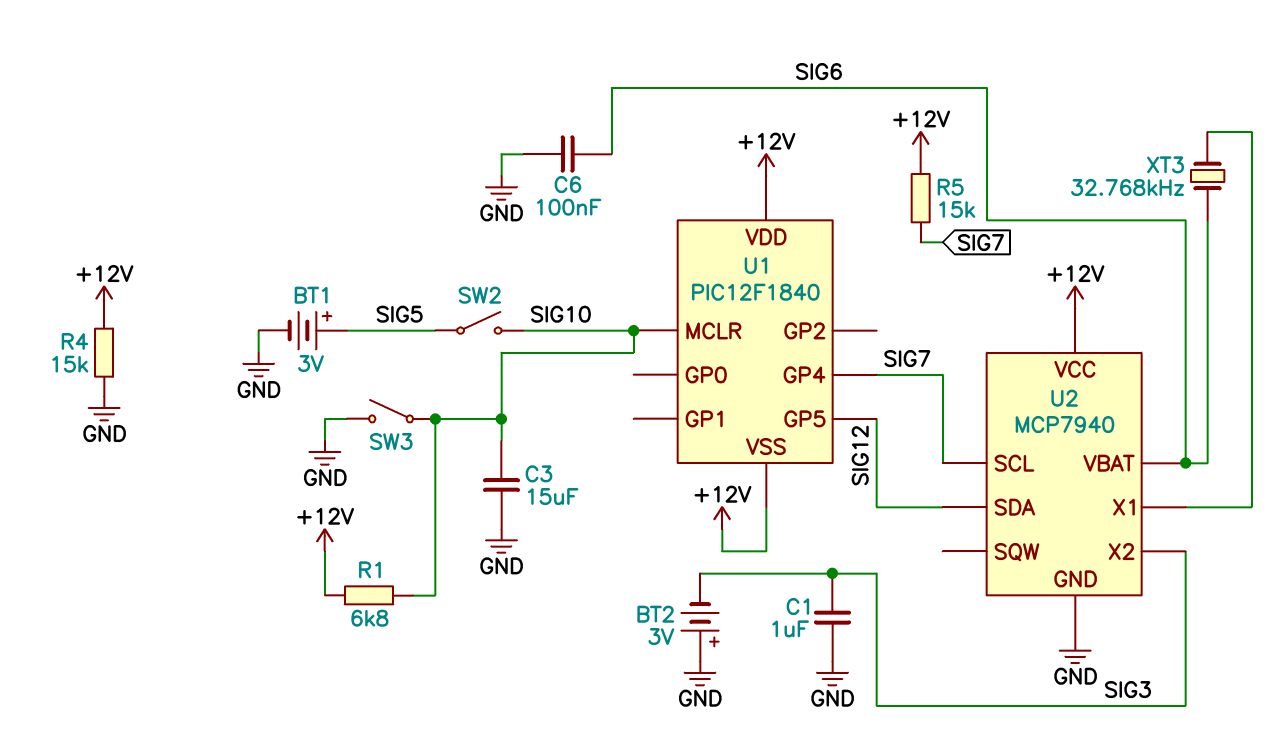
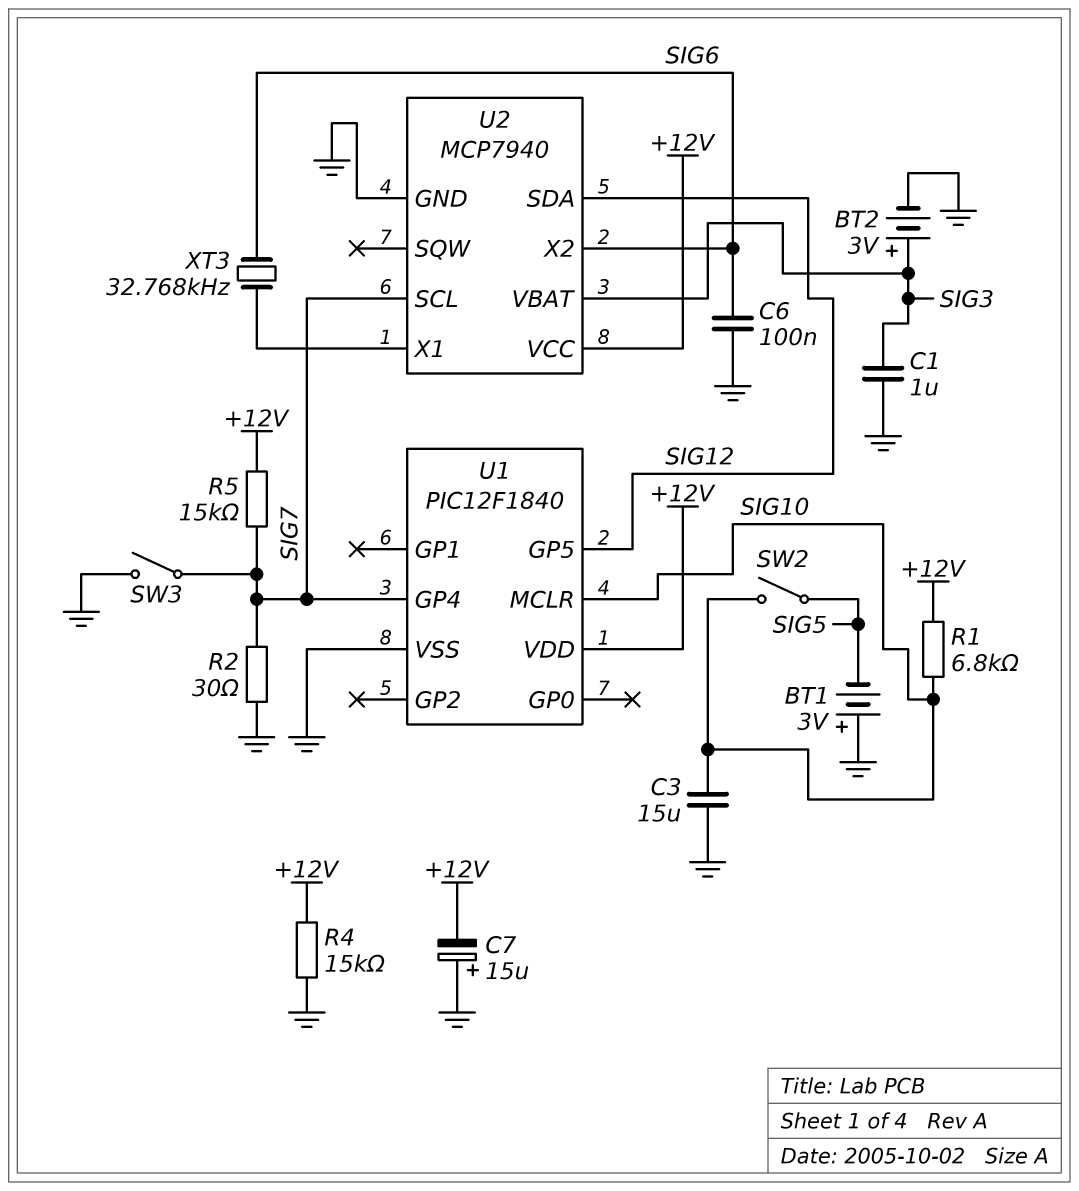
BT1: 3V (plus SIG5, minus GND) -> 3V (plus GND, minus SIG5)
BT2: 3V (plus GND, minus SIG3) -> 3V (plus SIG3, minus GND)
C7: none -> 15uF (plus GND, minus +12V)
R2: none -> 30 (GND, SIG7)
SW3: switch (GND, SIG10) -> switch (GND, SIG7)
U1 pin VSS: +12V -> GND
U2 pin VBAT: SIG6 -> SIG3
U2 pin X2: SIG3 -> SIG6

